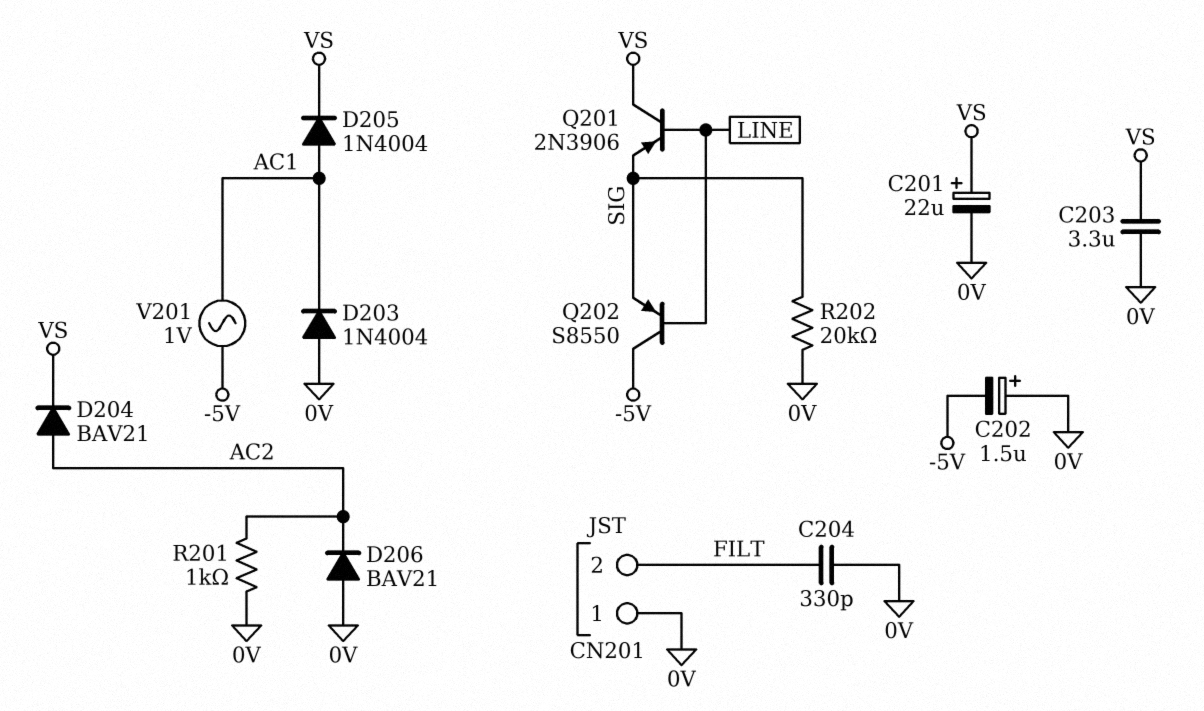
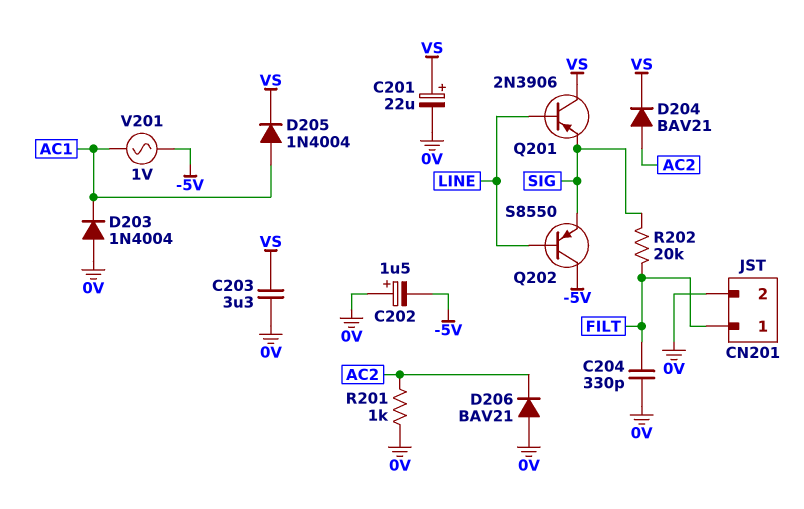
CN201 pin 1: 0V -> FILT
CN201 pin 2: FILT -> 0V
R202: 20k (0V, SIG) -> 20k (FILT, SIG)

